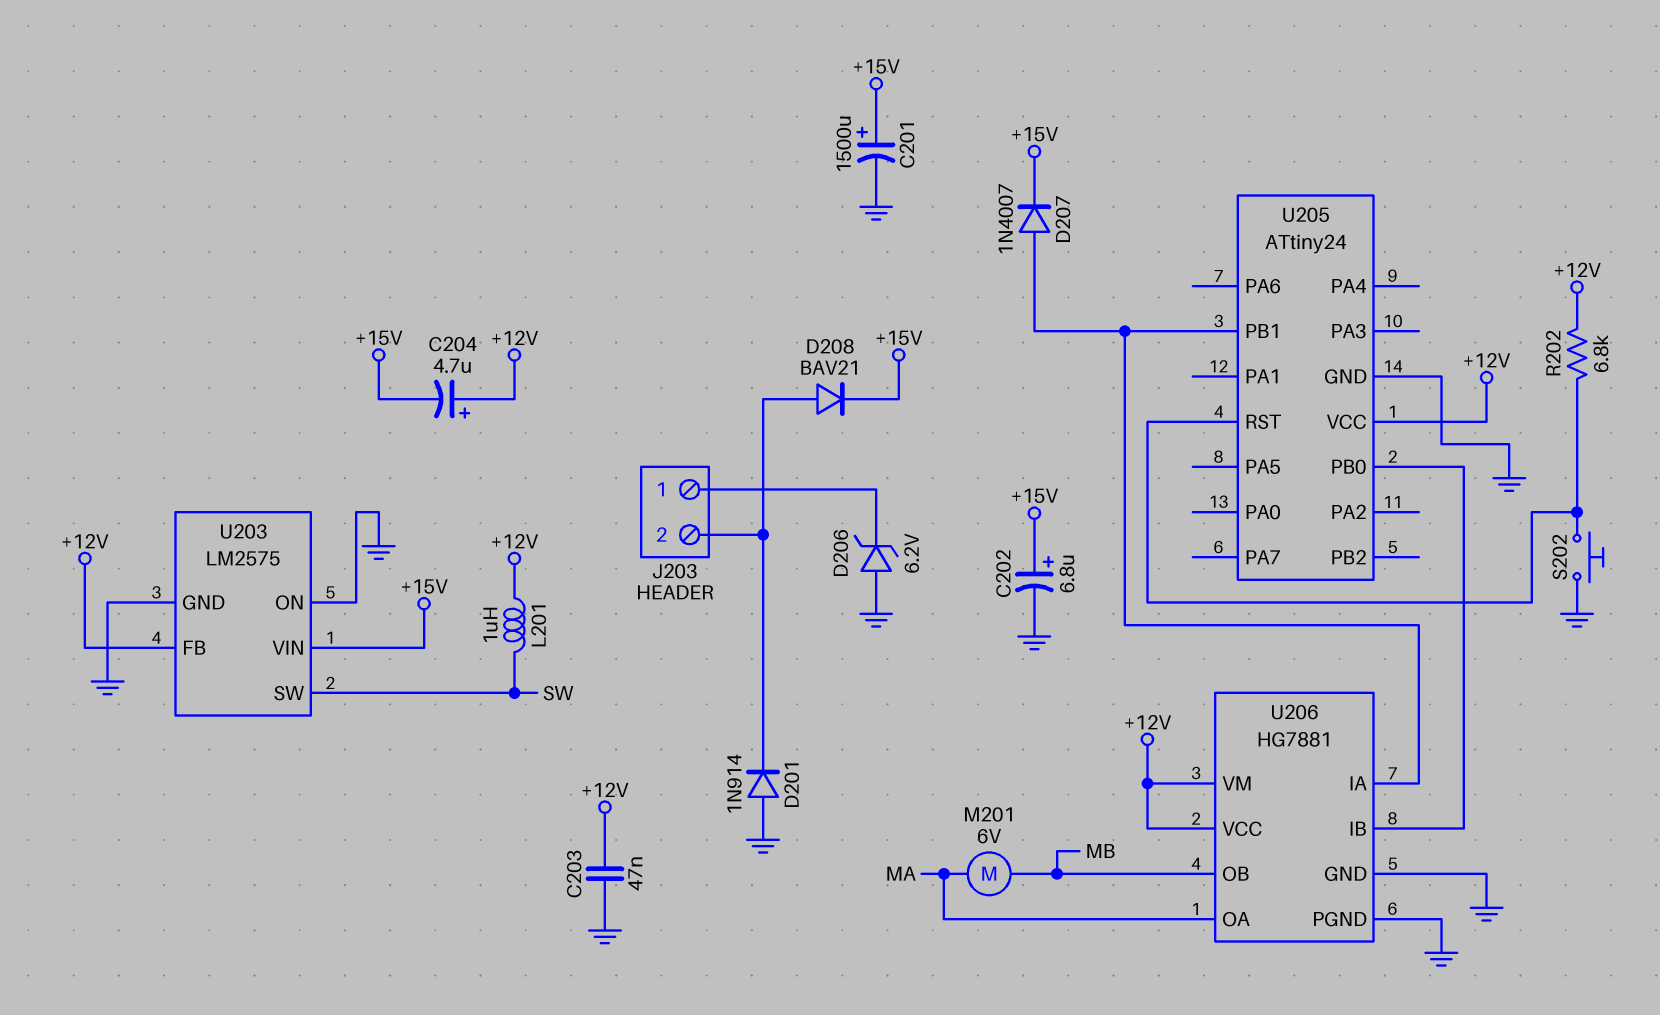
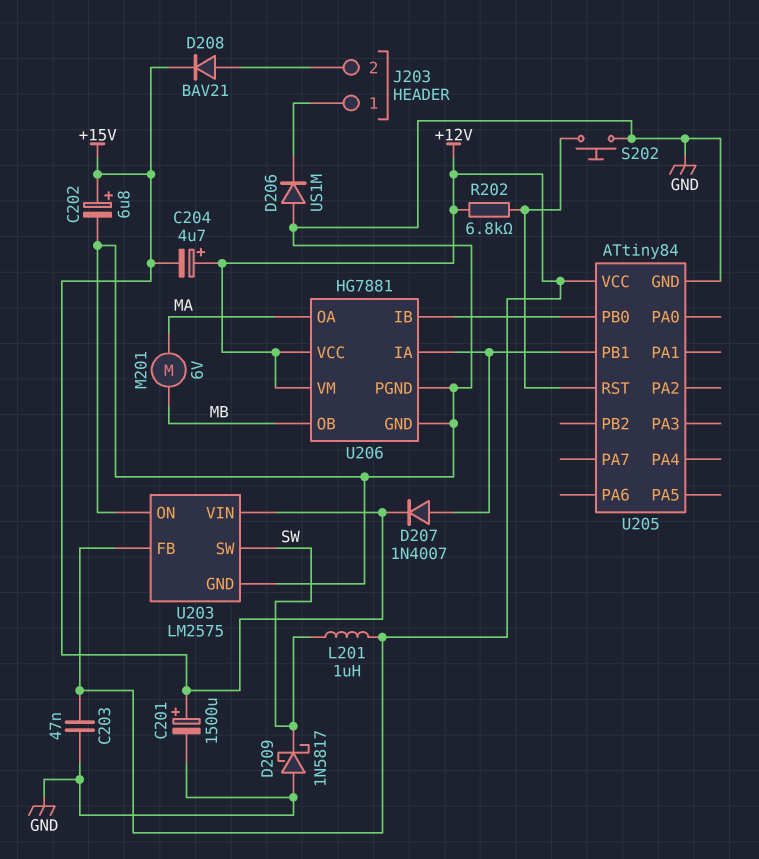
D201: diode 1N914 (A GND, K J203/2) -> none
D206: zener 6.2V (A GND, K J203/1) -> diode US1M (A GND, K J203/1)
D209: none -> schottky 1N5817 (A GND, K SW)
U205: ATtiny24 -> ATtiny84

